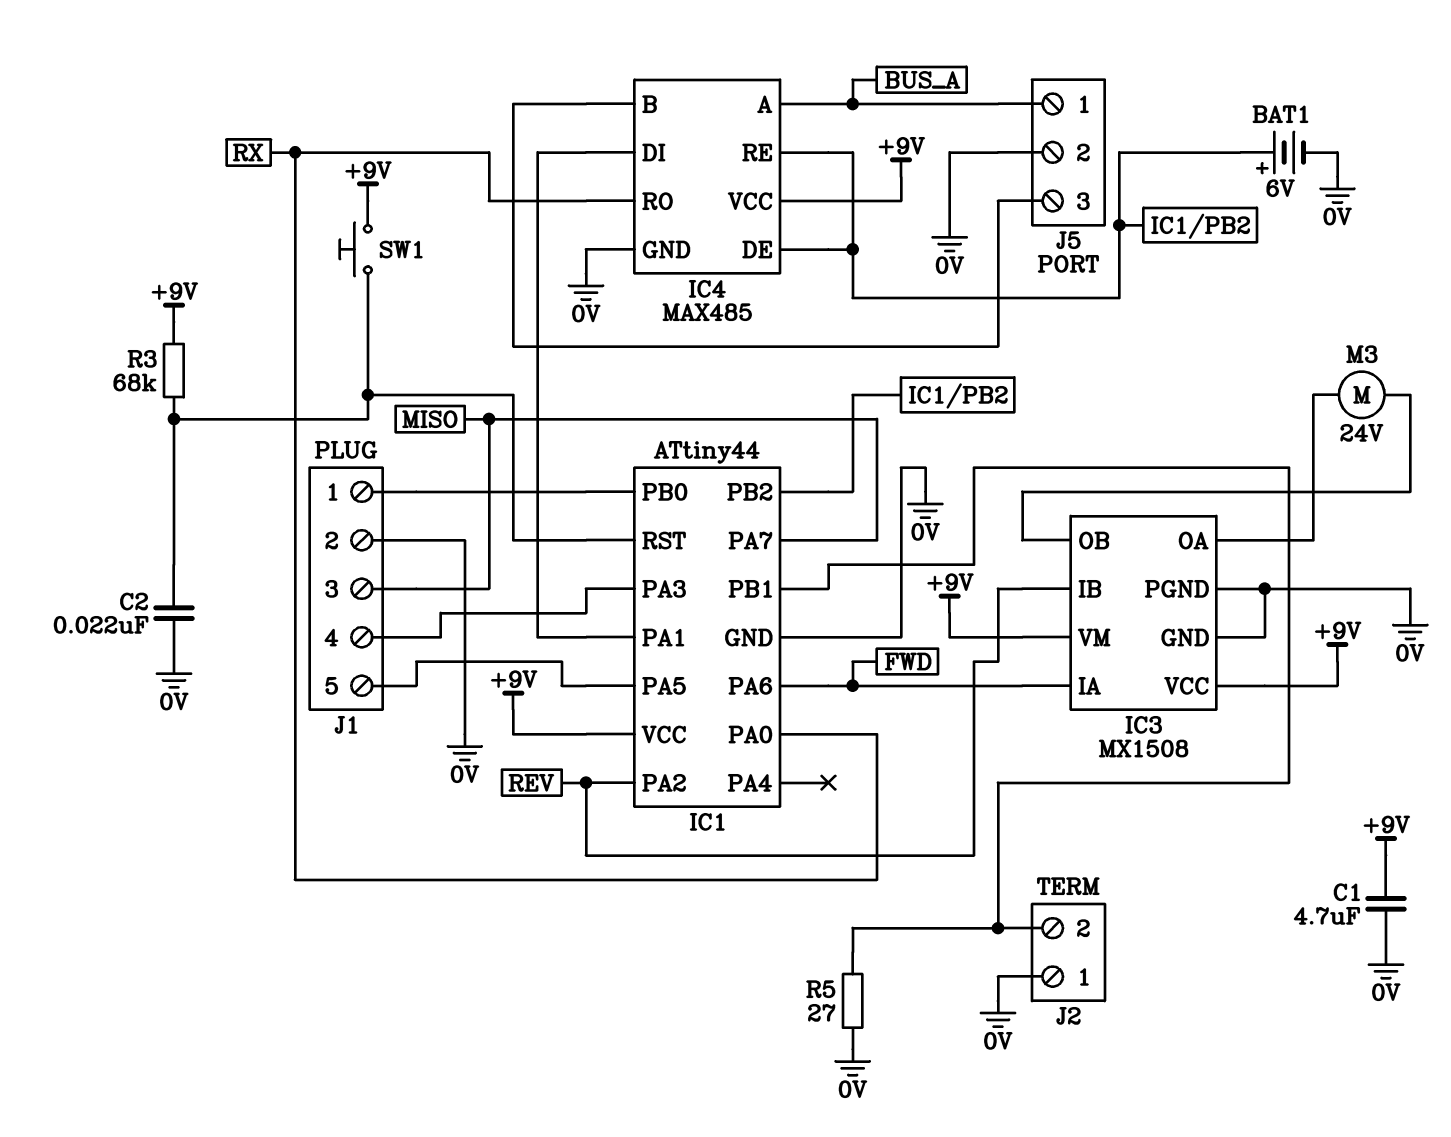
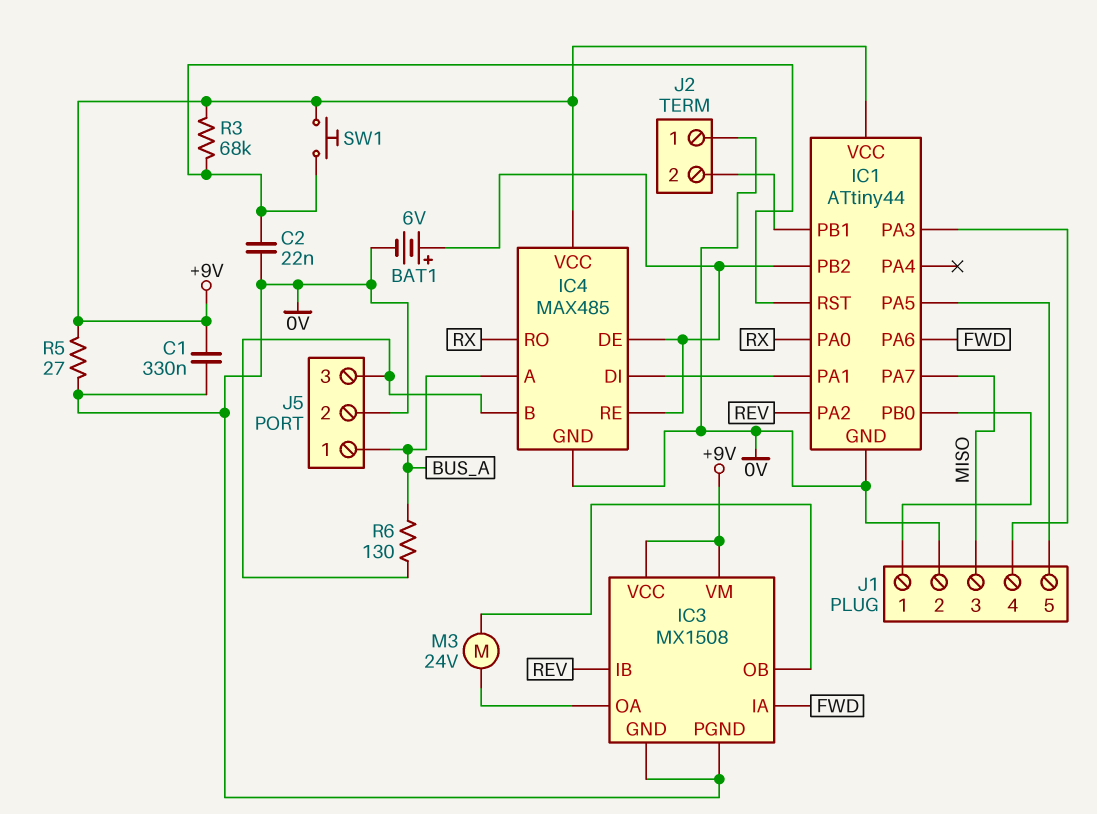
C1: 4.7uF (+9V, 0V) -> 330nF (+9V, 0V)
R5: 27 (0V, IC1/PB1) -> 27 (+9V, 0V)
R6: none -> 130 (BUS_A, IC4/B)

